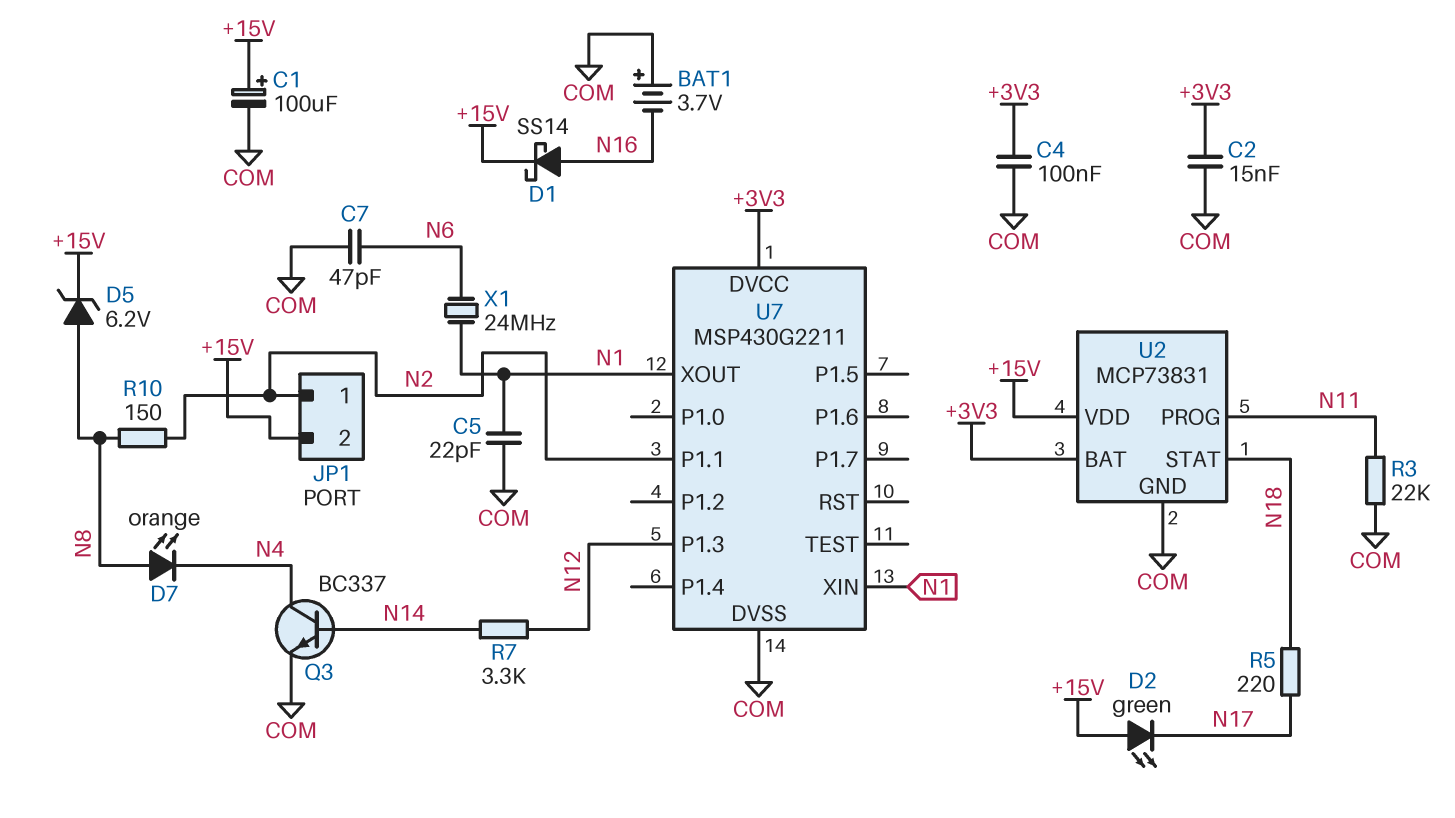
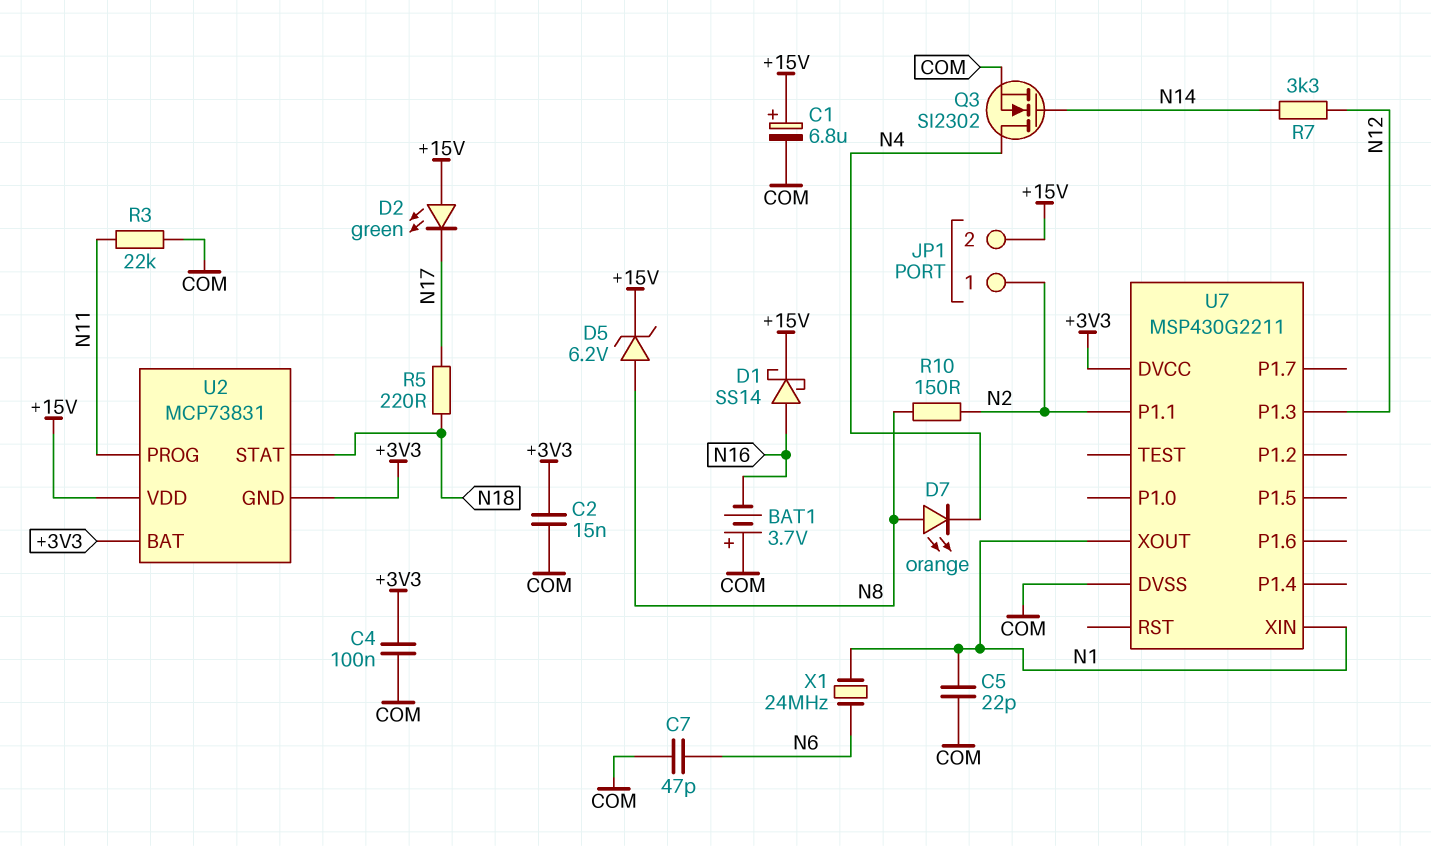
C1: 100uF (plus +15V, minus COM) -> 6.8uF (plus +15V, minus COM)
Q3: NPN BC337 (B N14, C N4, E COM) -> NMOS SI2302 (G N14, D N4, S COM)
U2 pin GND: COM -> +3V3

